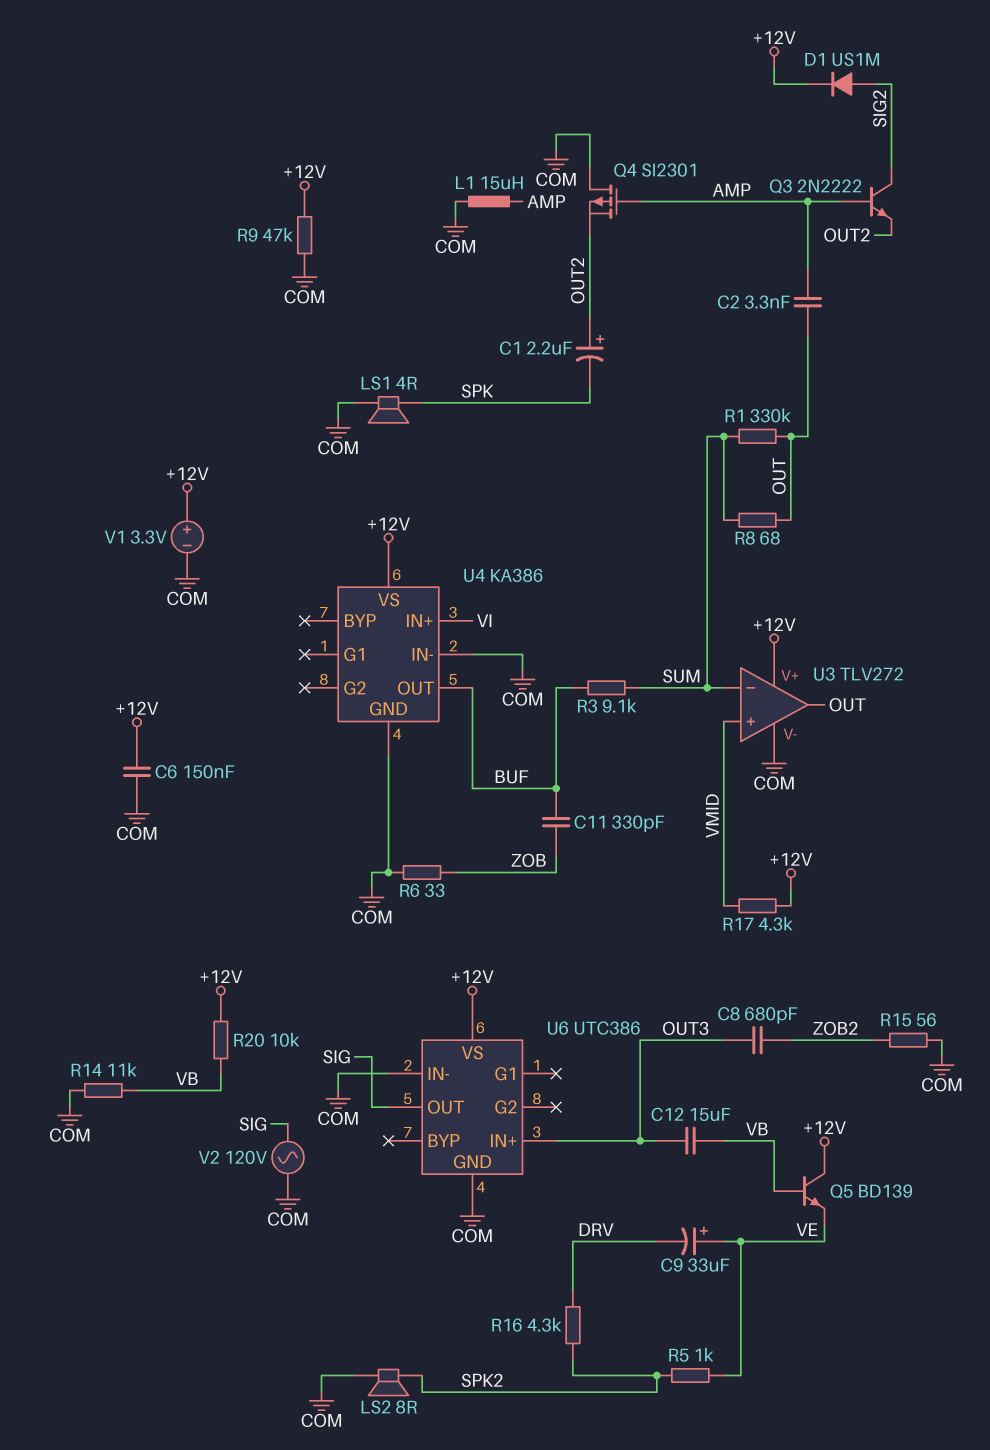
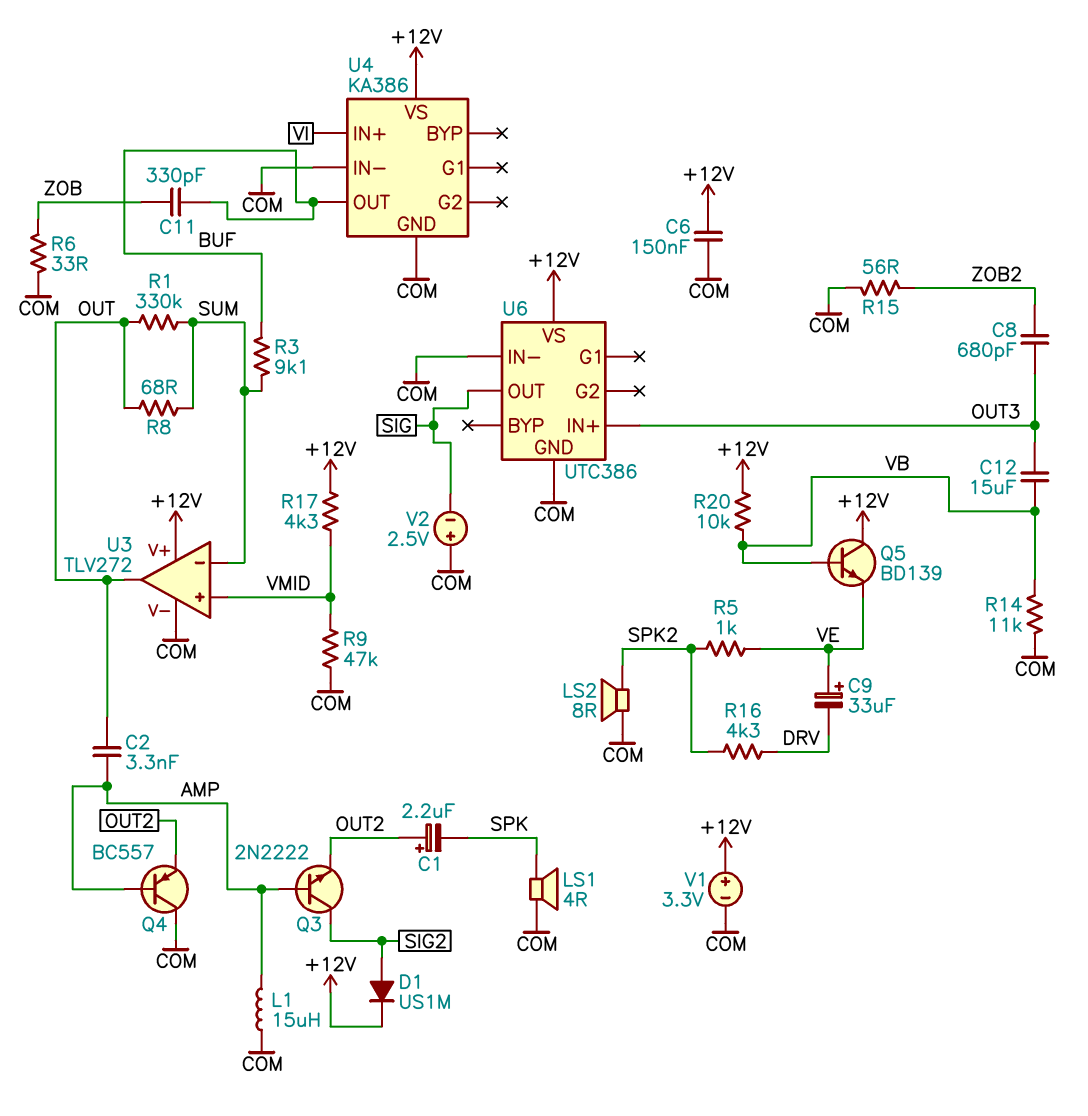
Q4: PMOS SI2301 (G AMP, D COM, S OUT2) -> PNP BC557 (B AMP, C COM, E OUT2)
R9: 47k (+12V, COM) -> 47k (COM, VMID)
V2: AC 120V (COM, SIG) -> 2.5V (plus COM, minus SIG)

